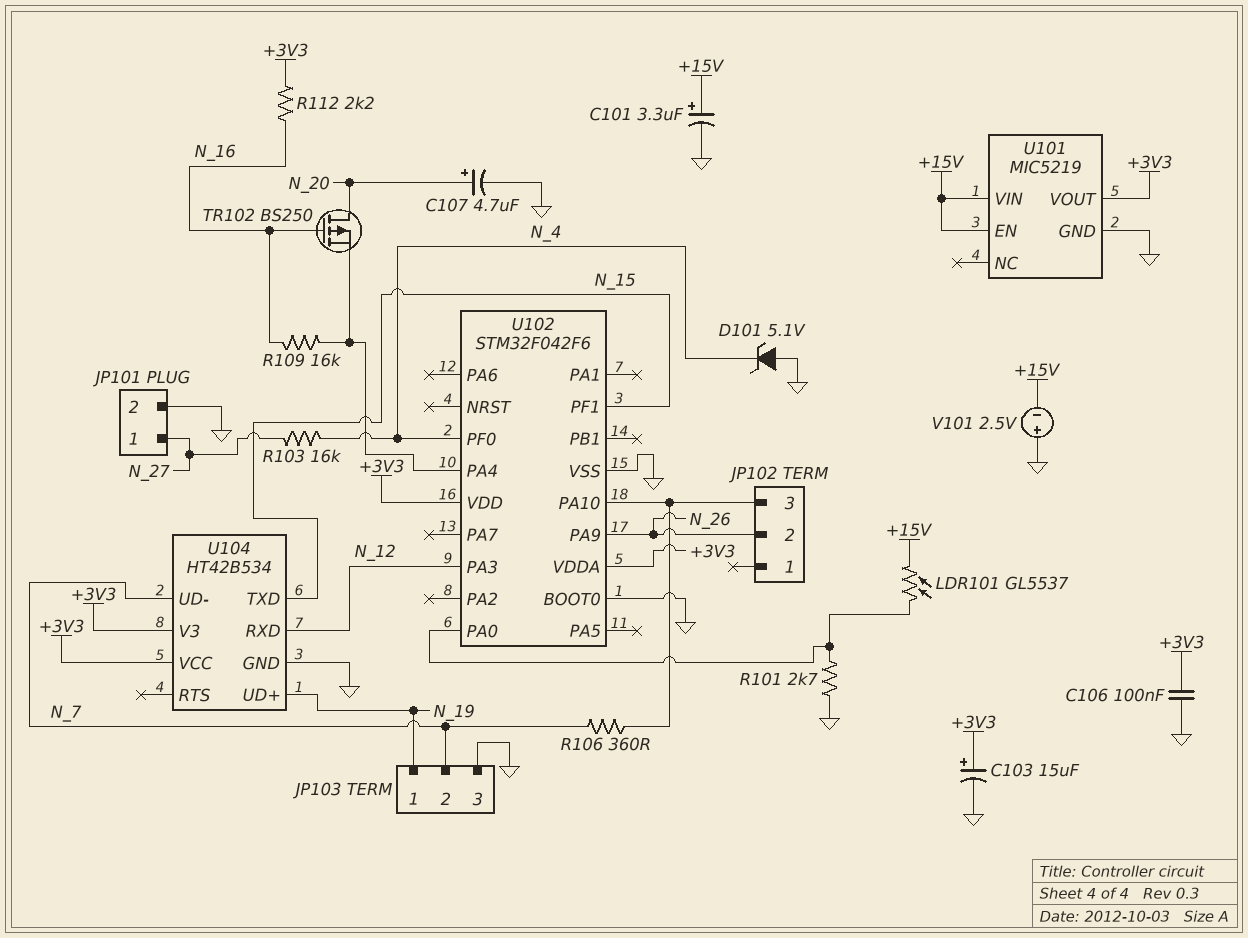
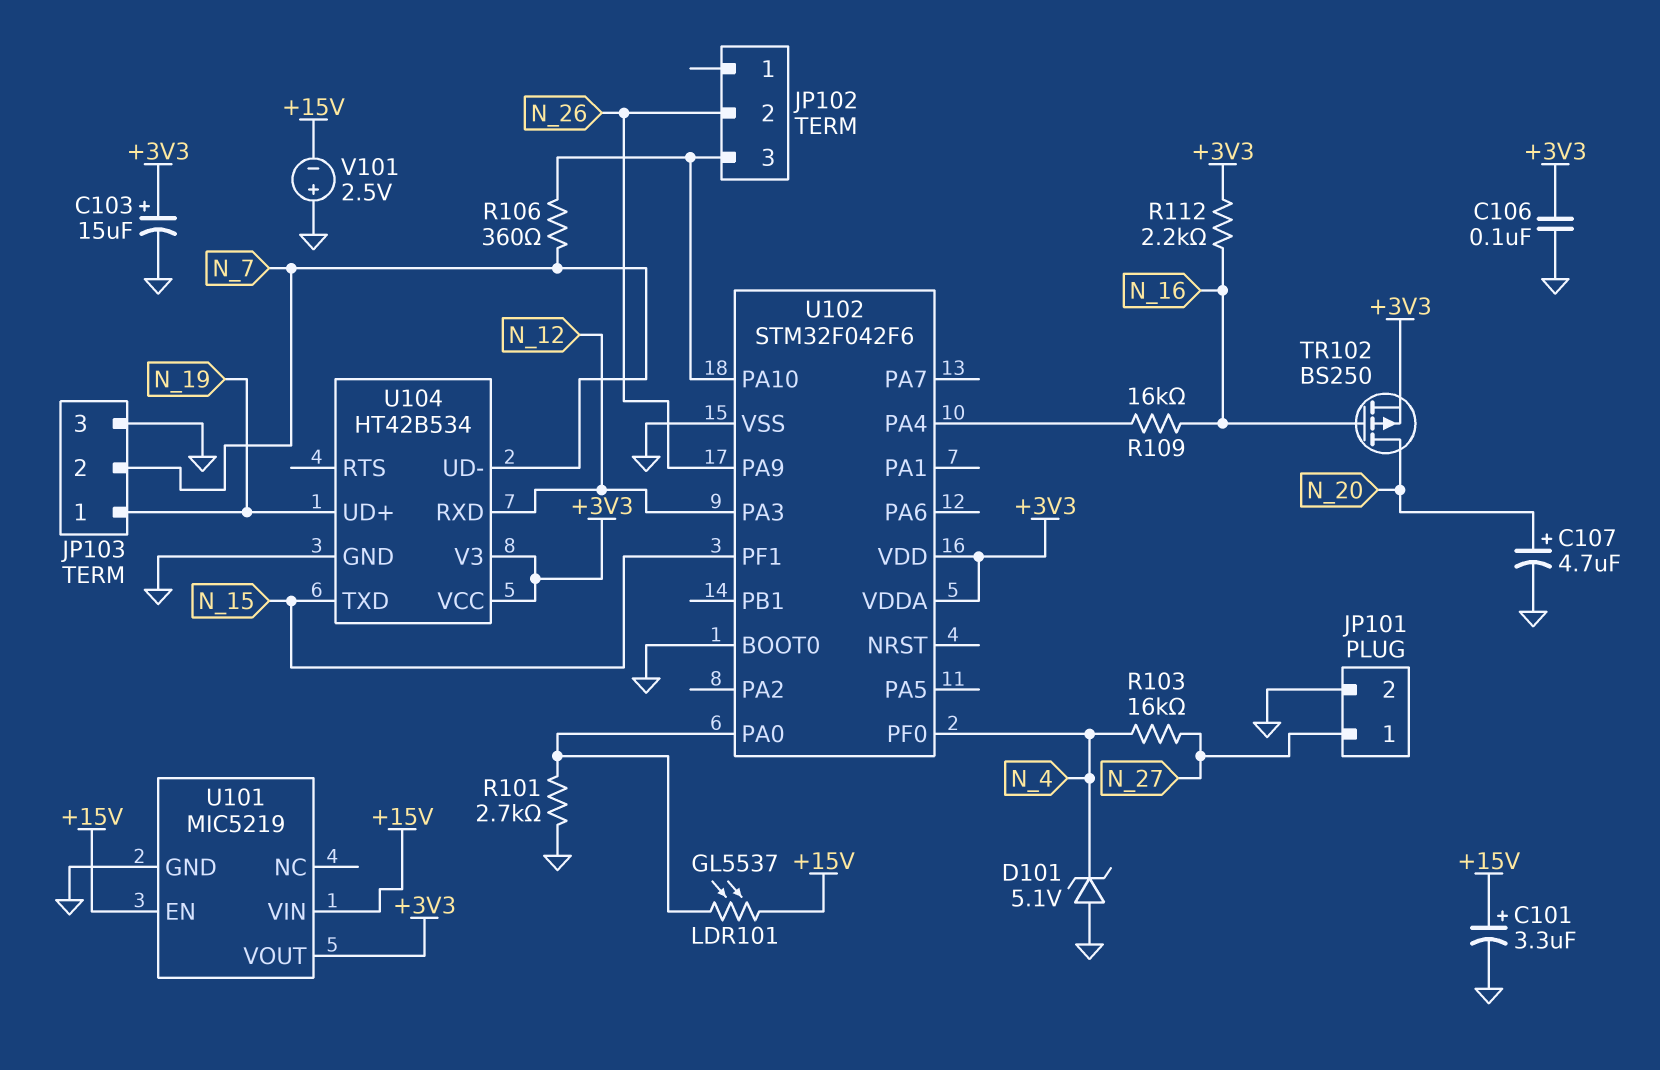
TR102: PMOS BS250 (G N_16, D N_20, S U102/PA4) -> PMOS BS250 (G N_16, D N_20, S +3V3)

